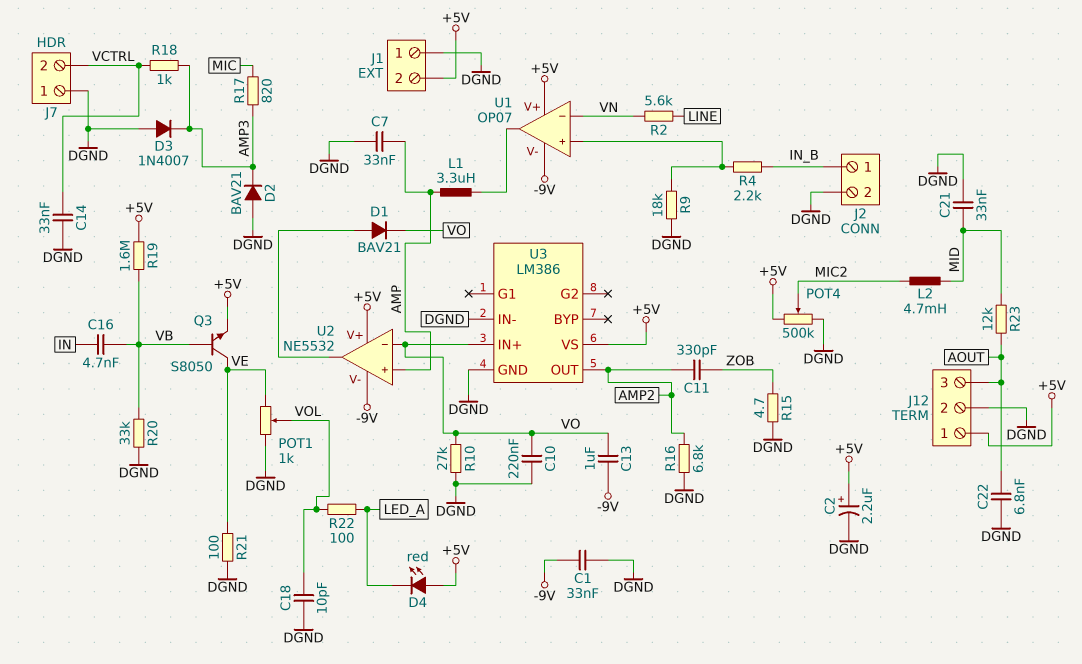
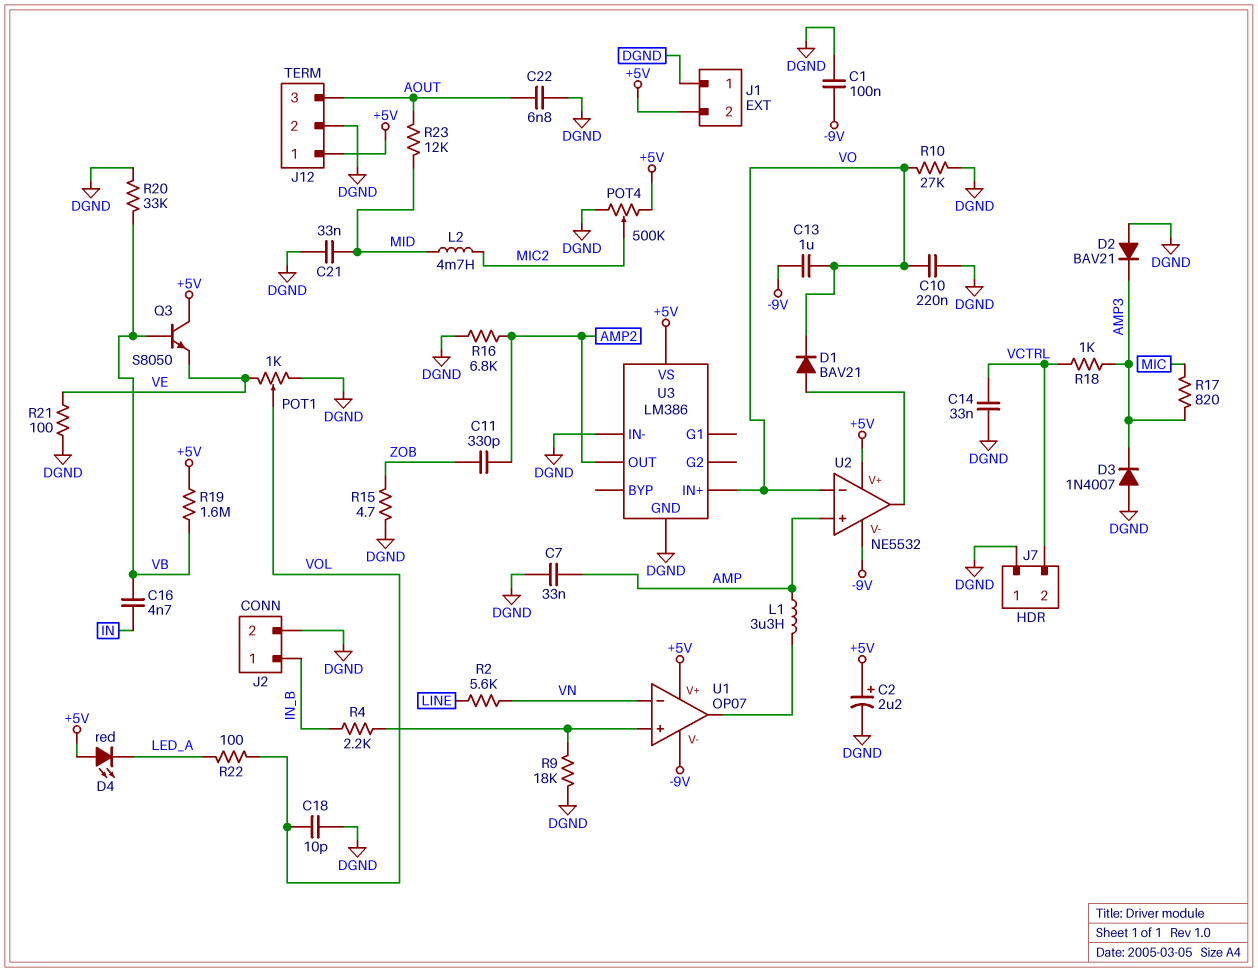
C1: 33nF (-9V, DGND) -> 100nF (-9V, DGND)
Q3: NPN S8050 (B VB, C VE, E +5V) -> NPN S8050 (B VB, C +5V, E VE)

